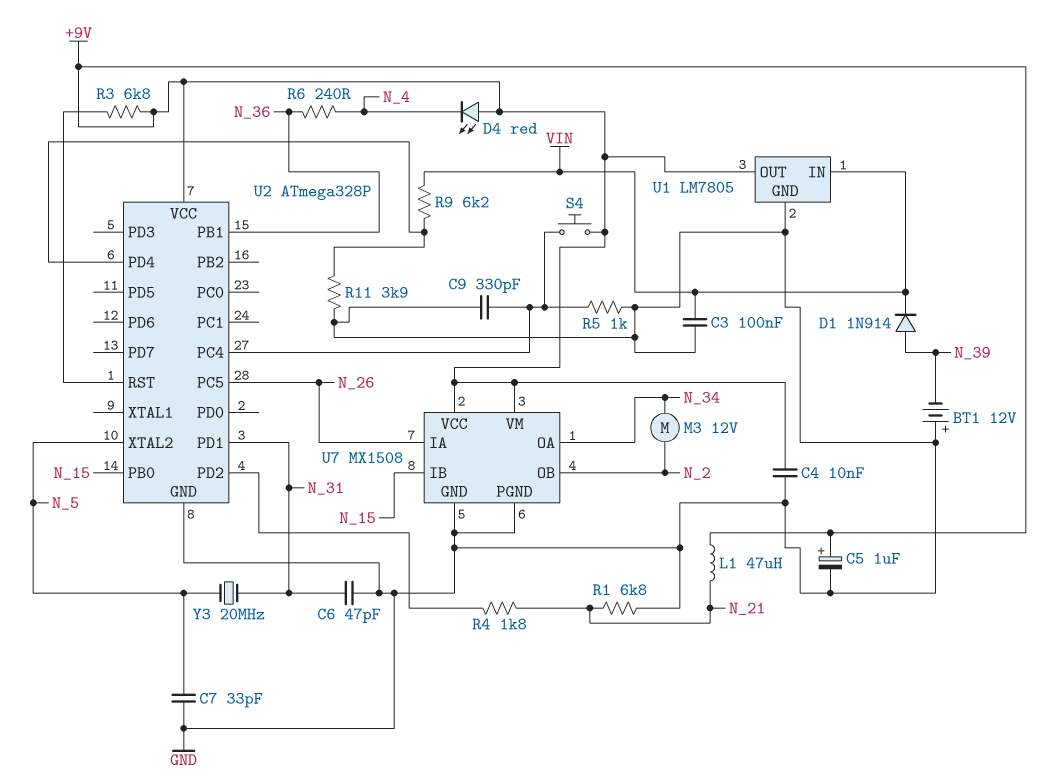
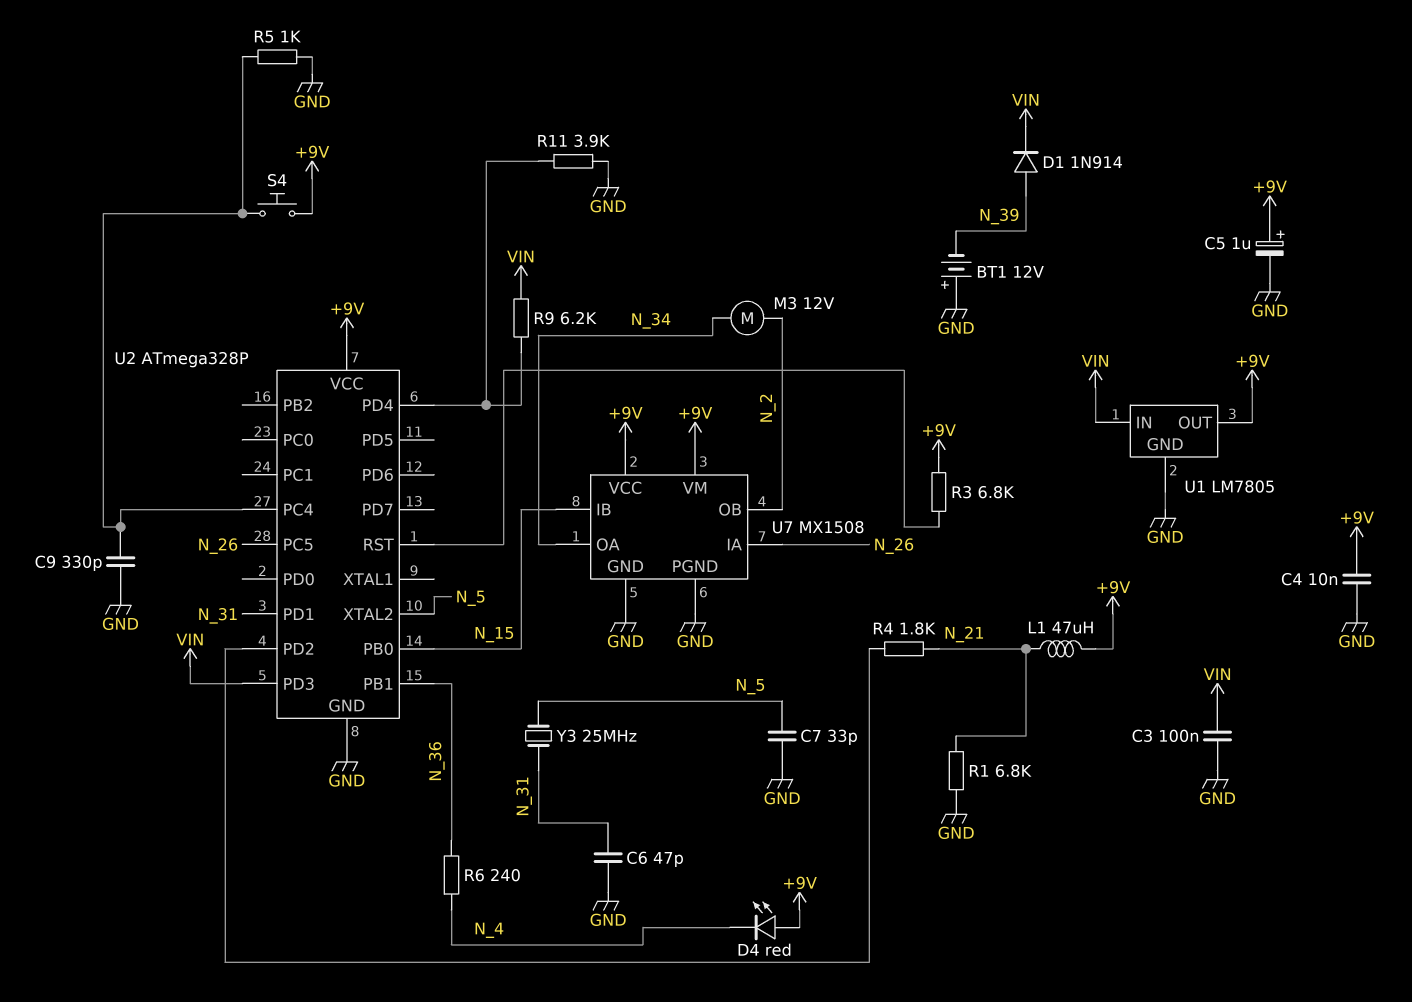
U2 pin PD3: none -> VIN
Y3: 20MHz (N_5, N_31) -> 25MHz (N_5, N_31)

